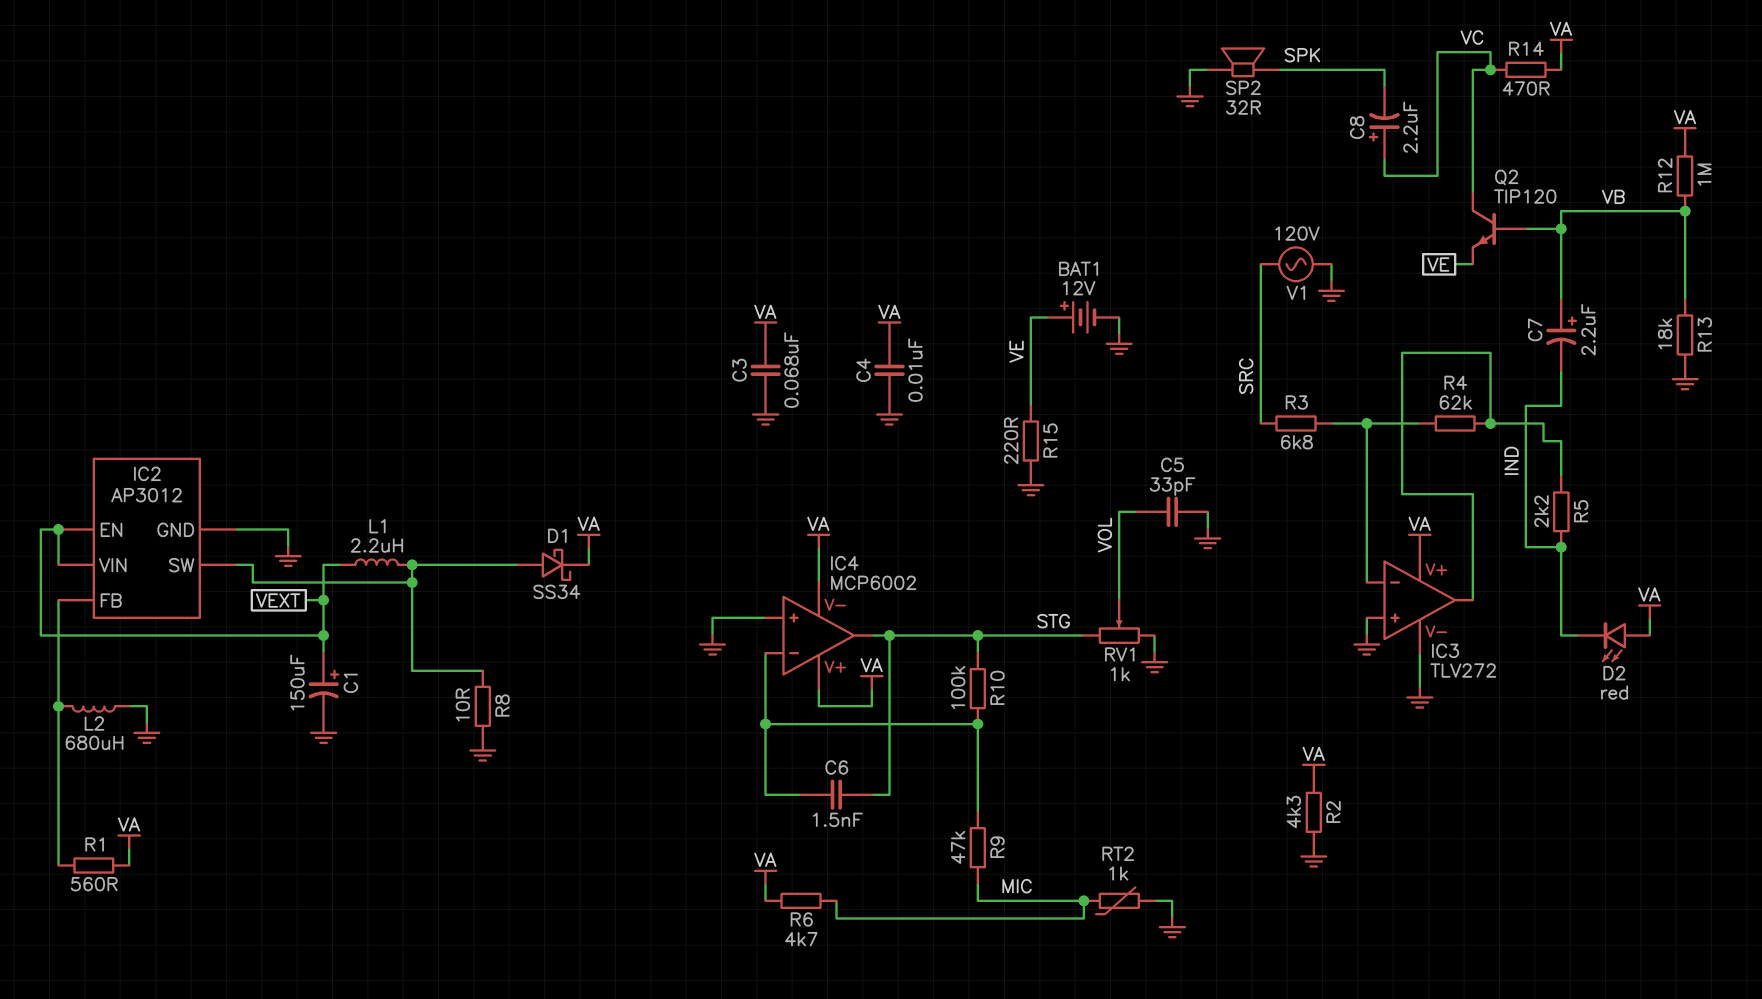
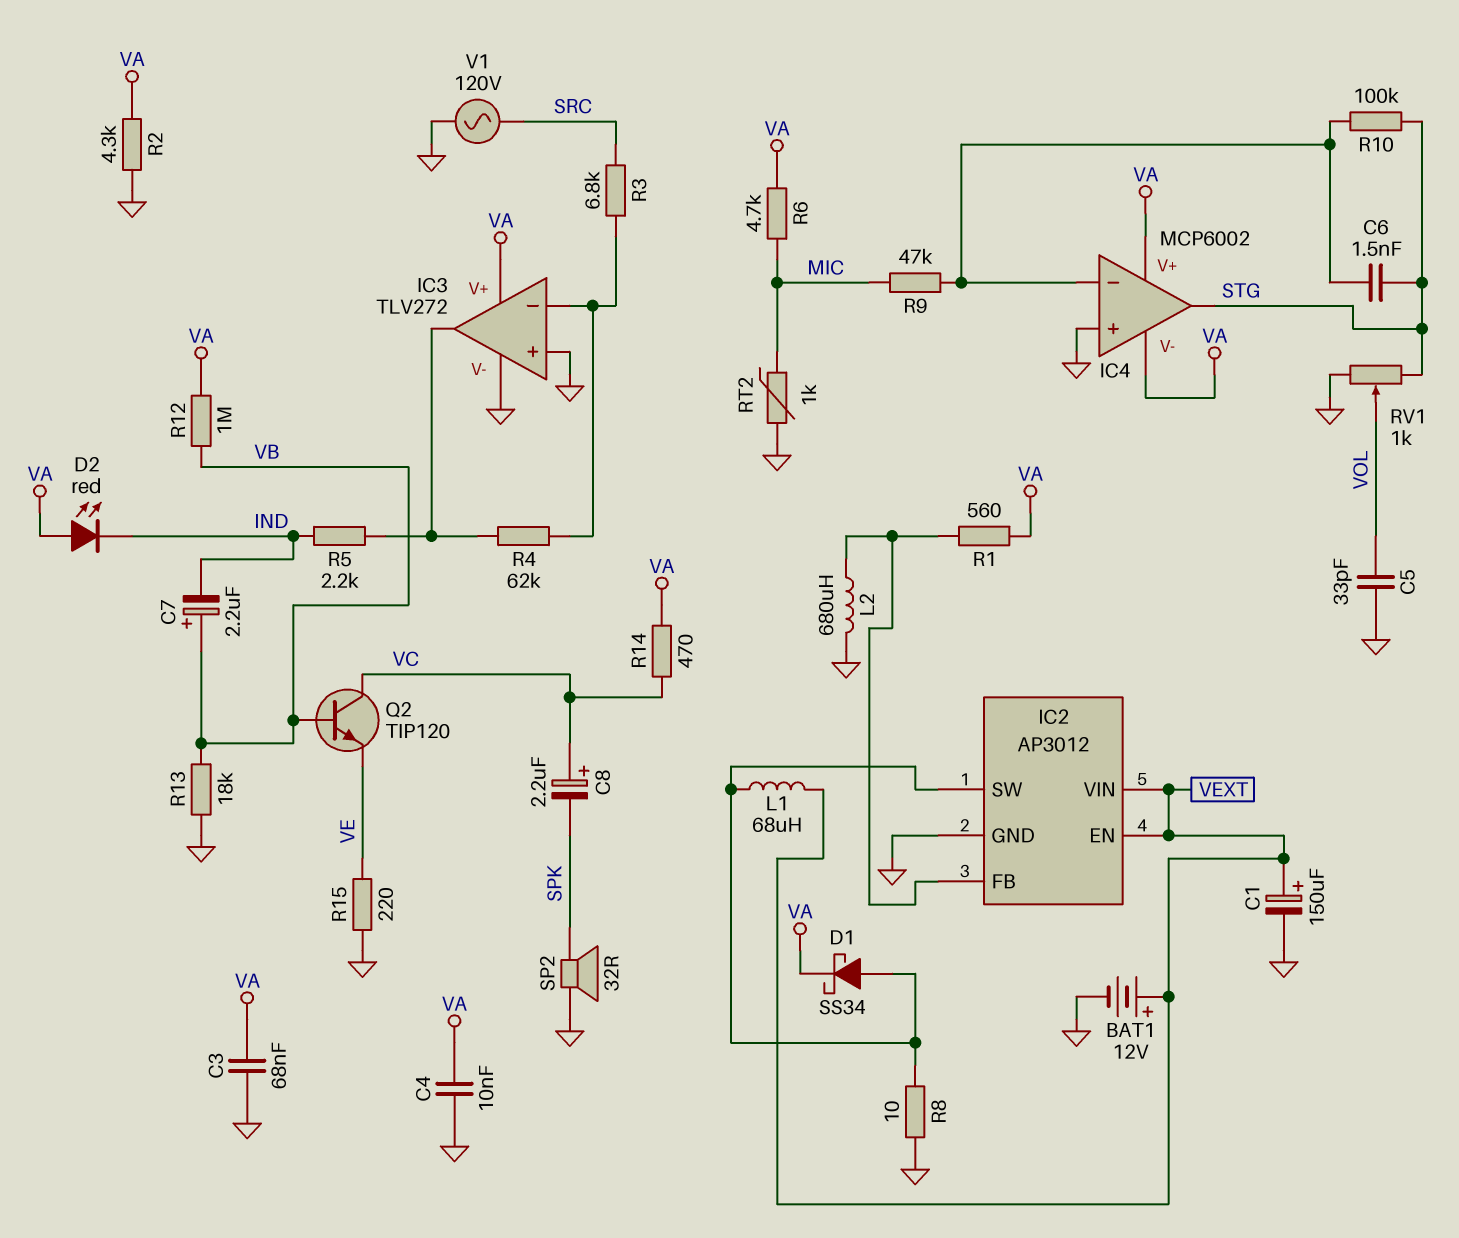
BAT1: 12V (plus VE, minus GND) -> 12V (plus VEXT, minus GND)
L1: 2.2uH (IC2/SW, VEXT) -> 68uH (IC2/SW, VEXT)

